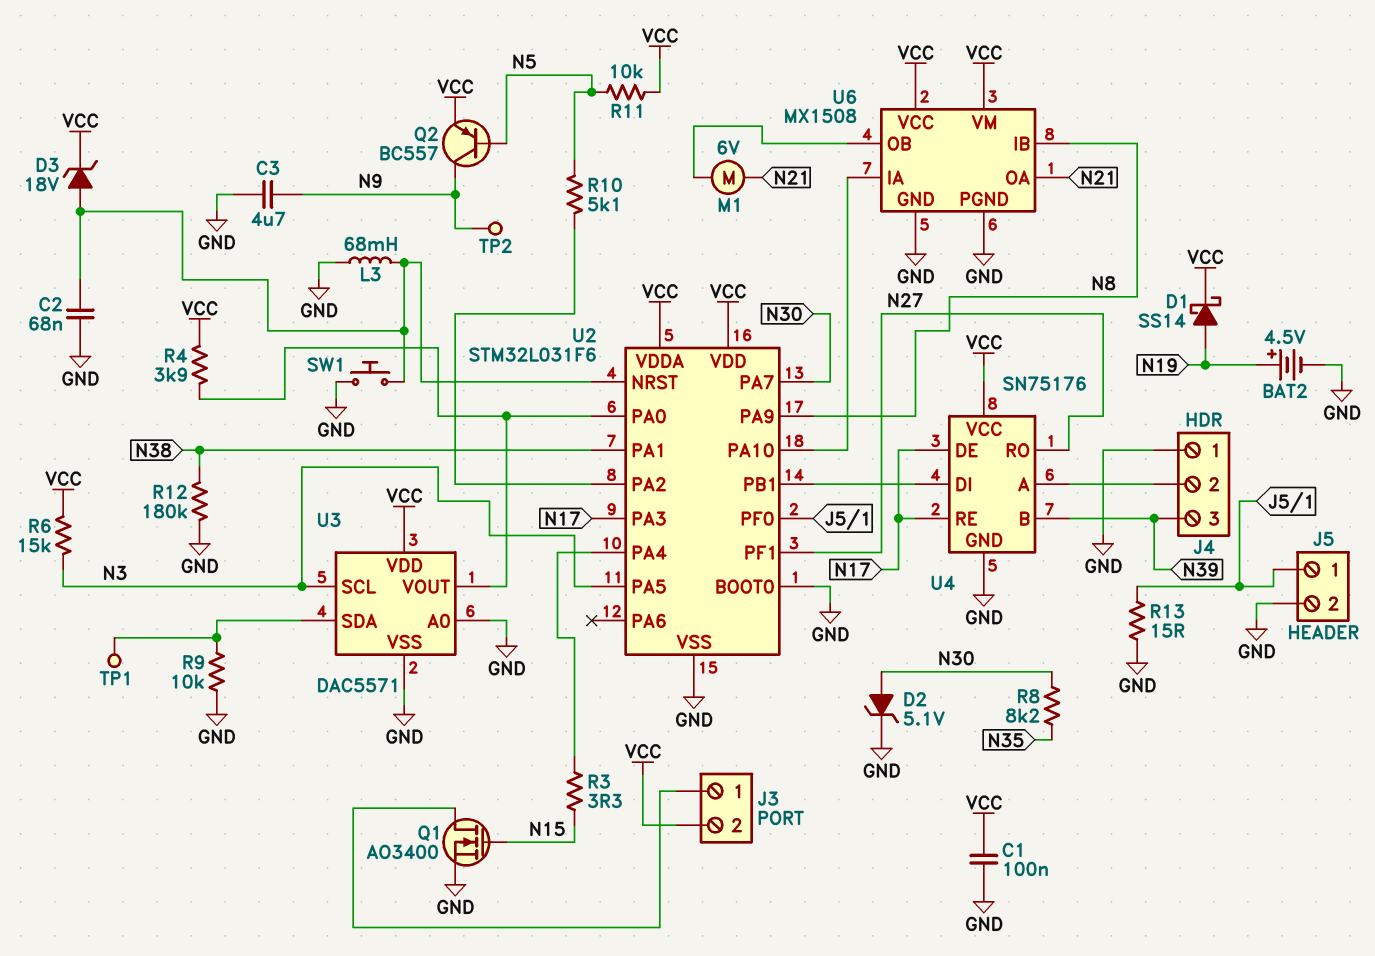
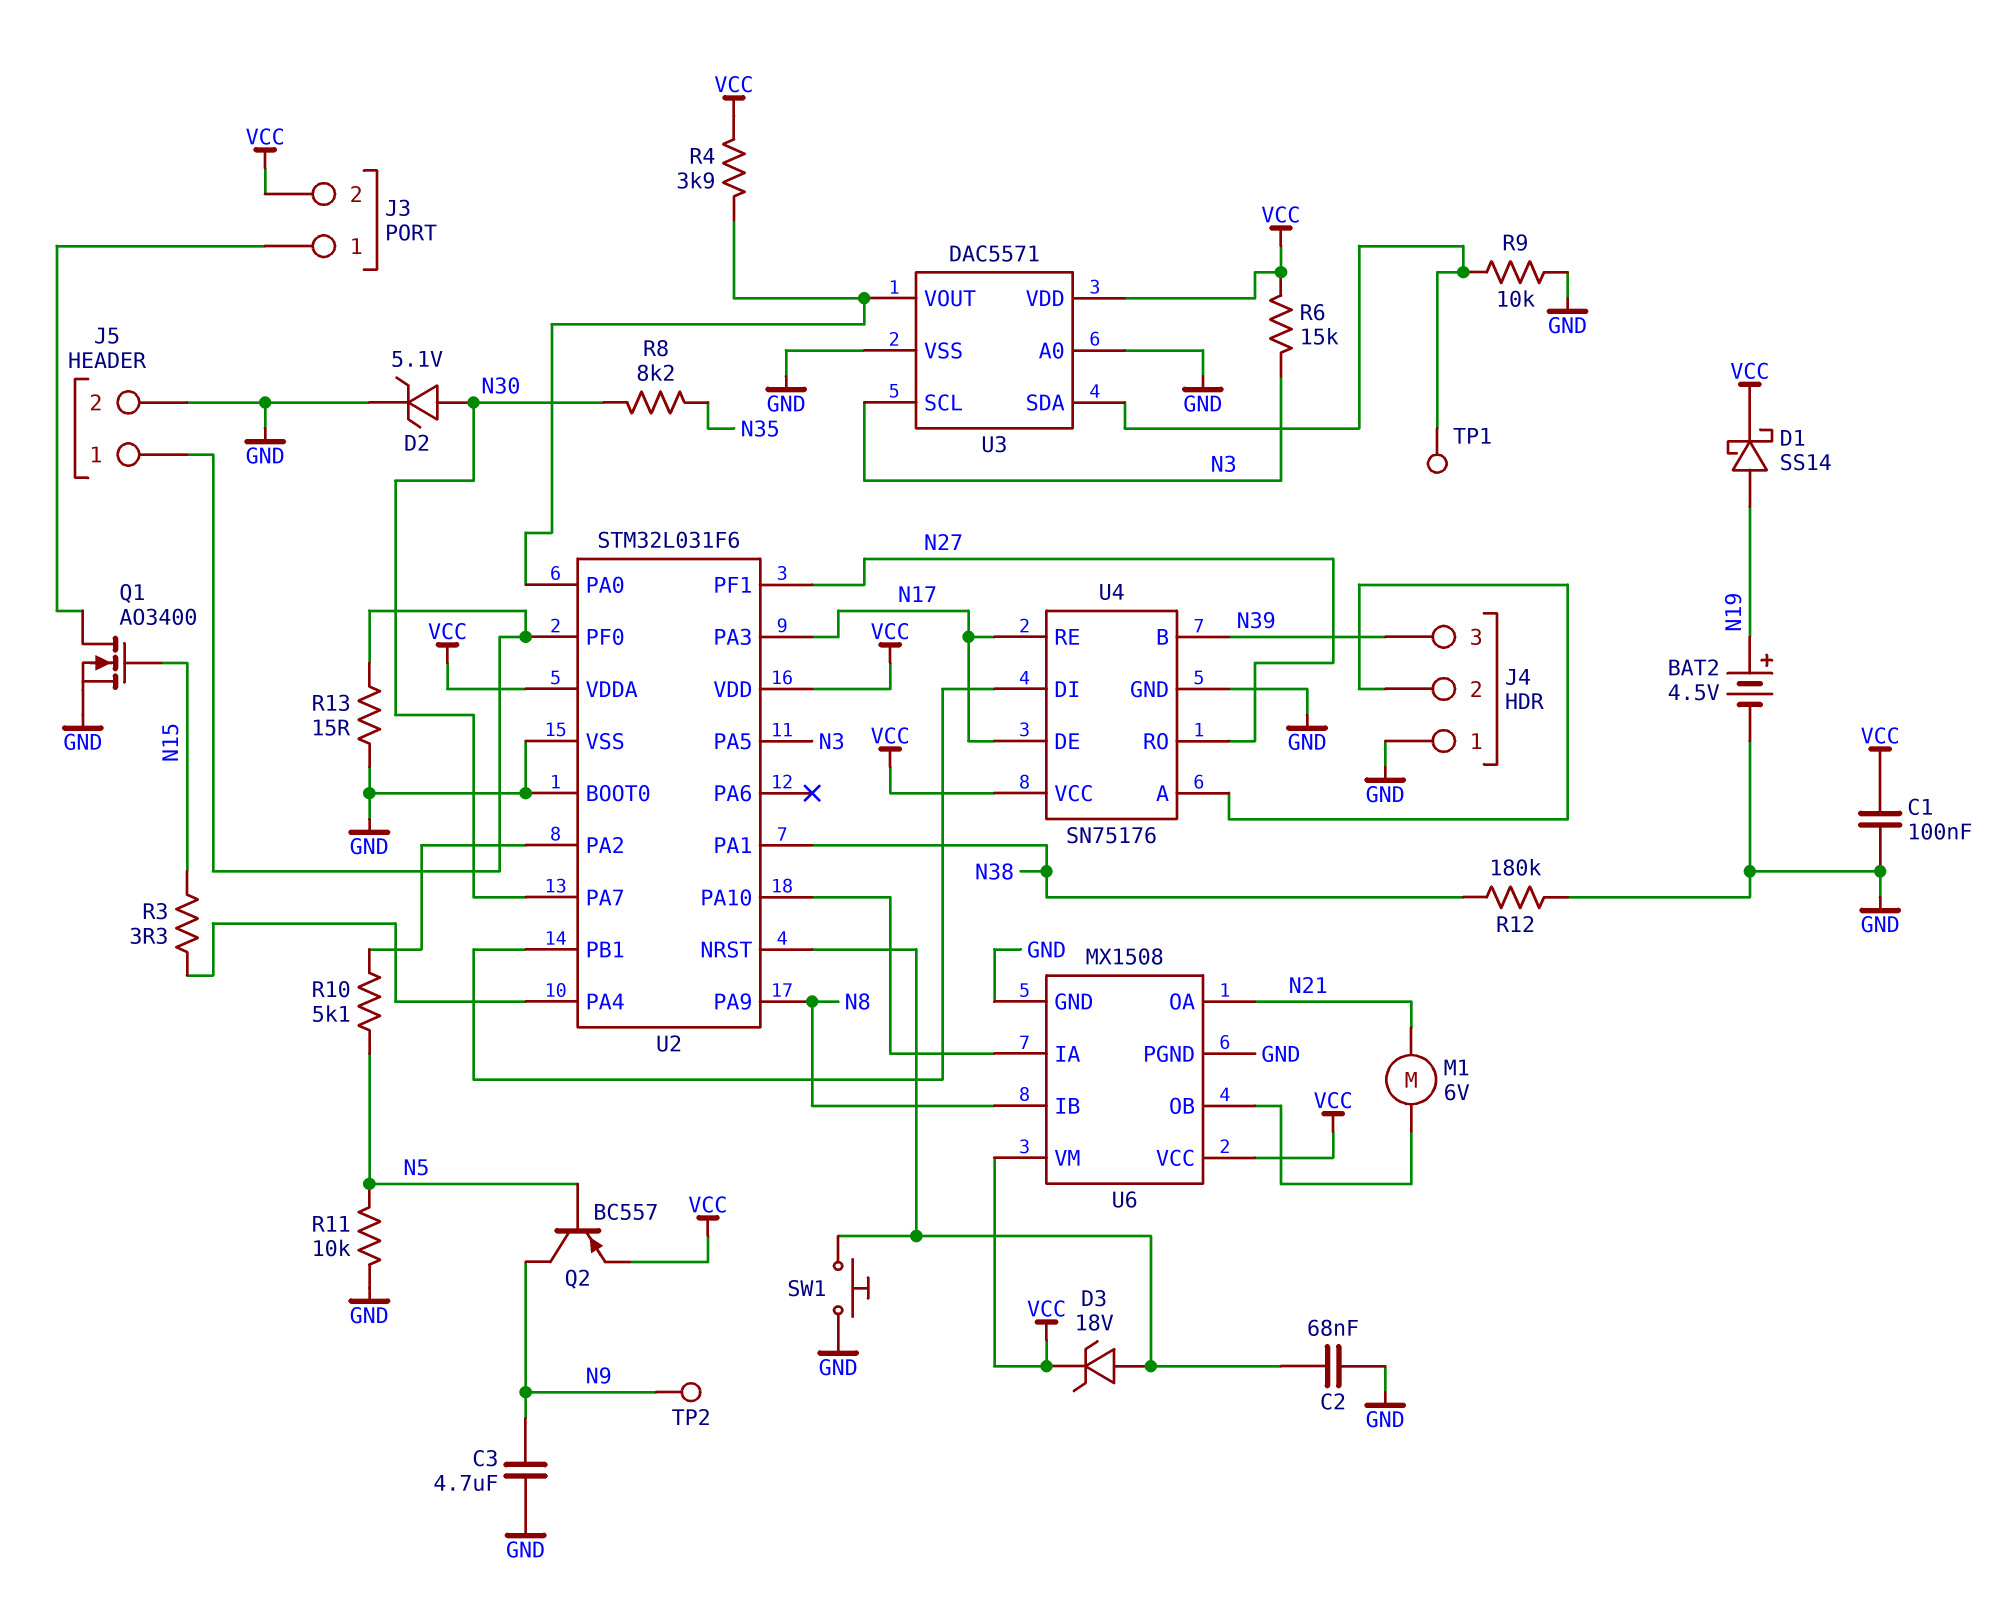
L3: 68mH (GND, U2/NRST) -> none
R11: 10k (N5, VCC) -> 10k (GND, N5)

